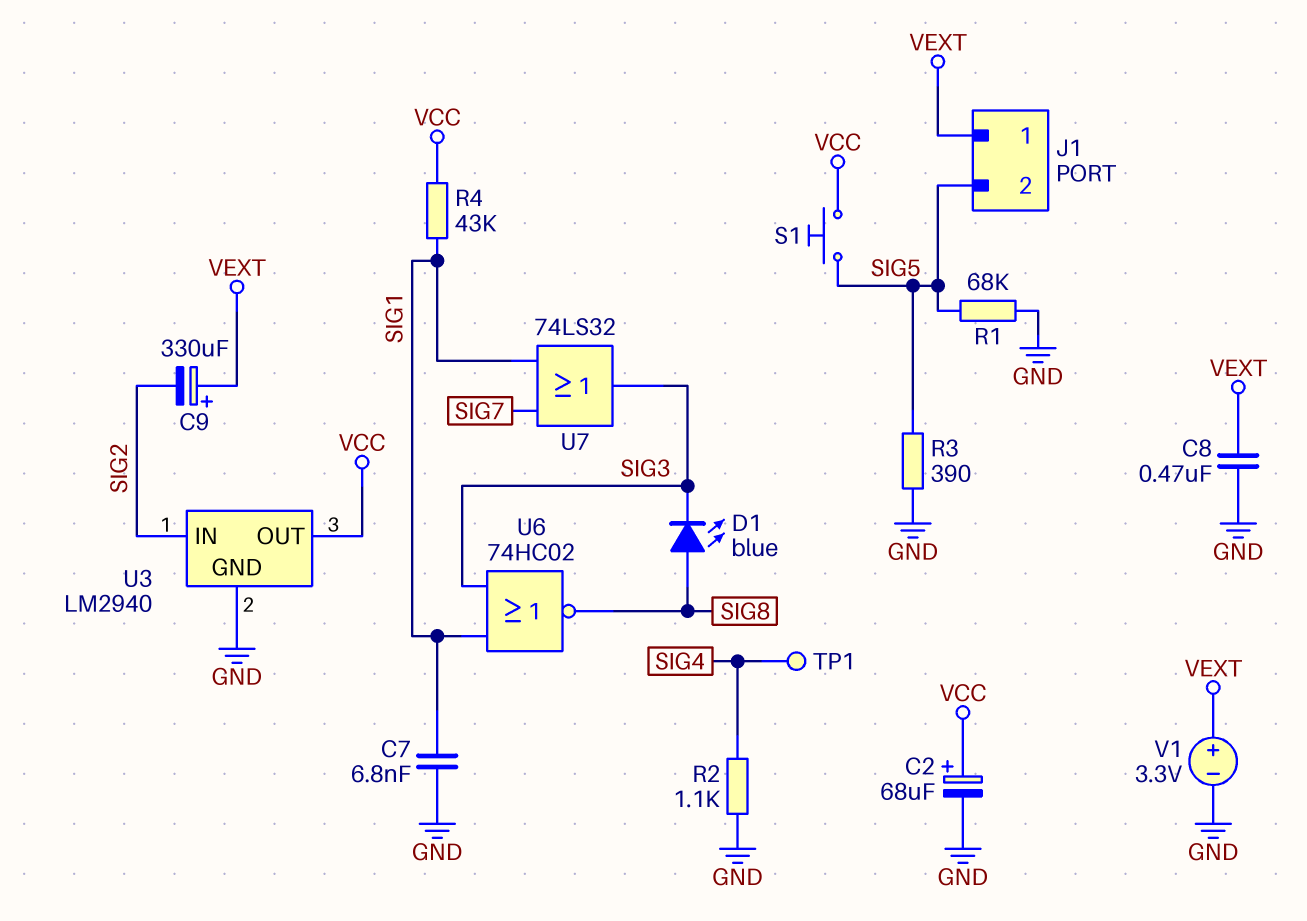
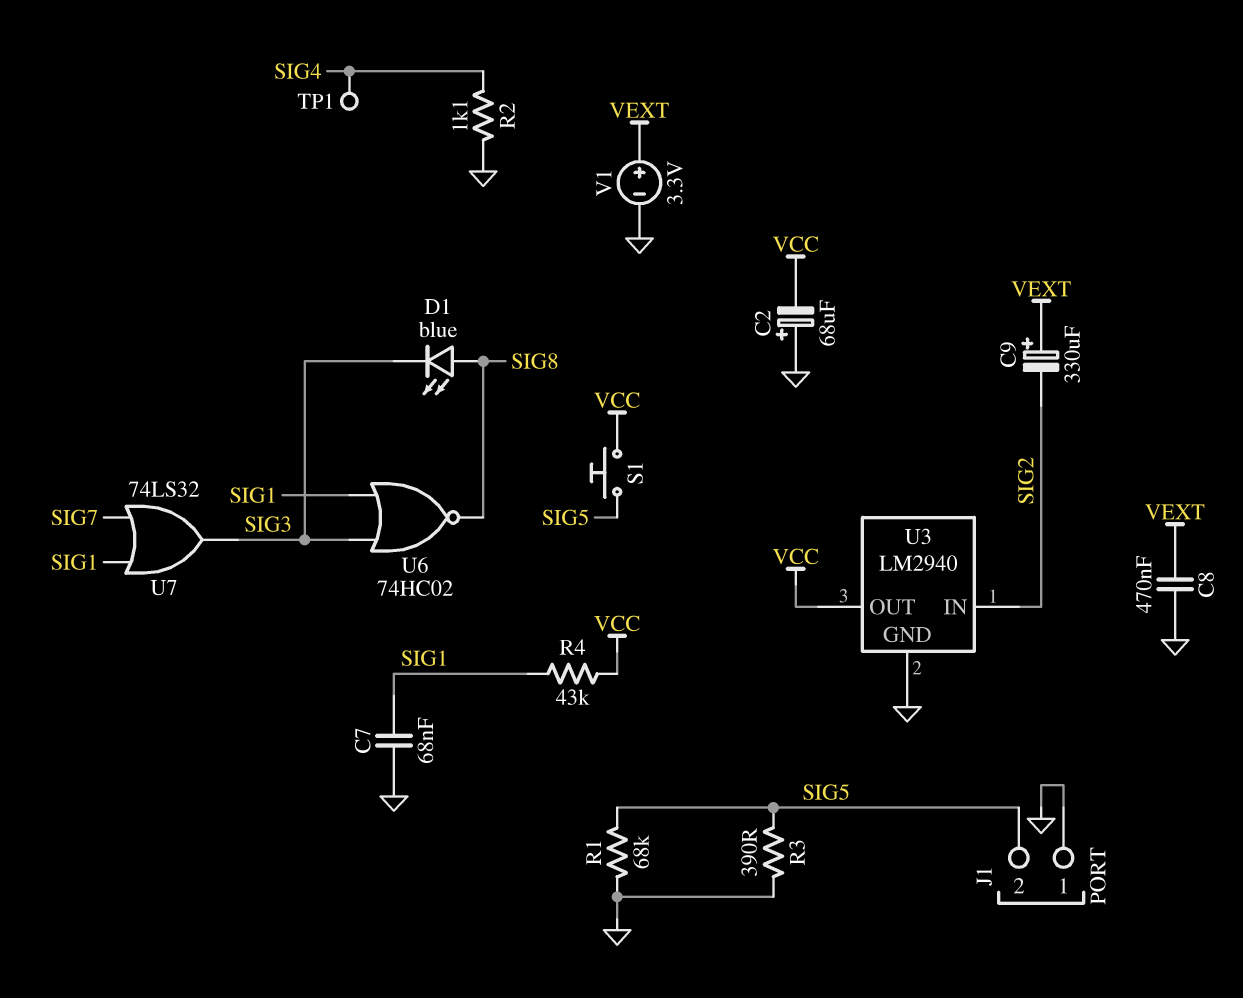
C2: 68uF (plus VCC, minus GND) -> 68uF (plus GND, minus VCC)
C7: 6.8nF (GND, SIG1) -> 68nF (GND, SIG1)
J1 pin 1: VEXT -> GND

